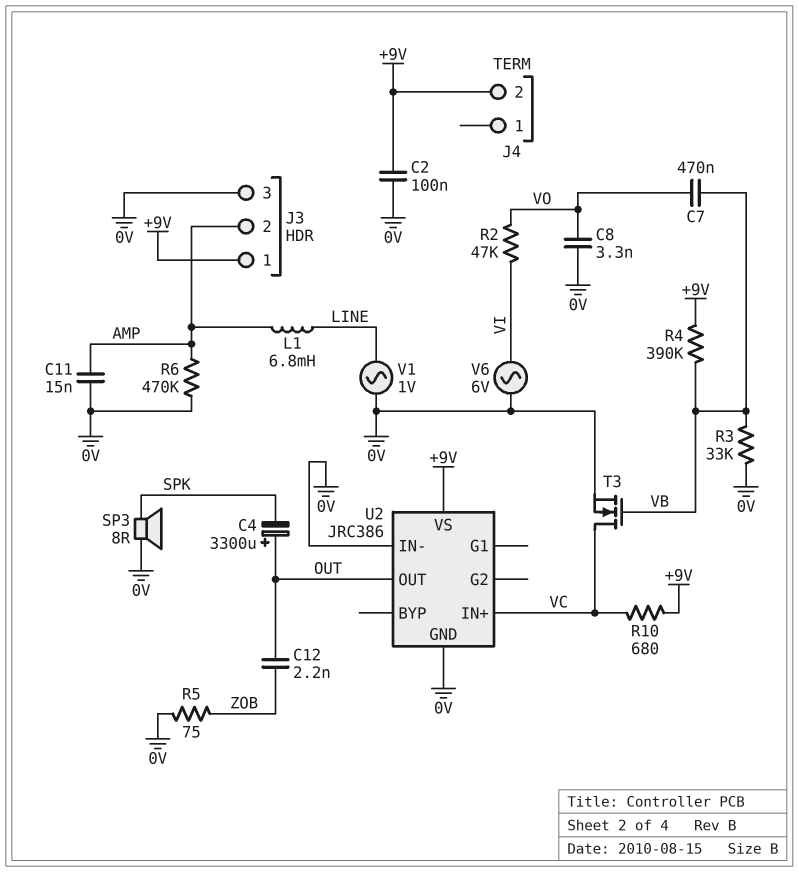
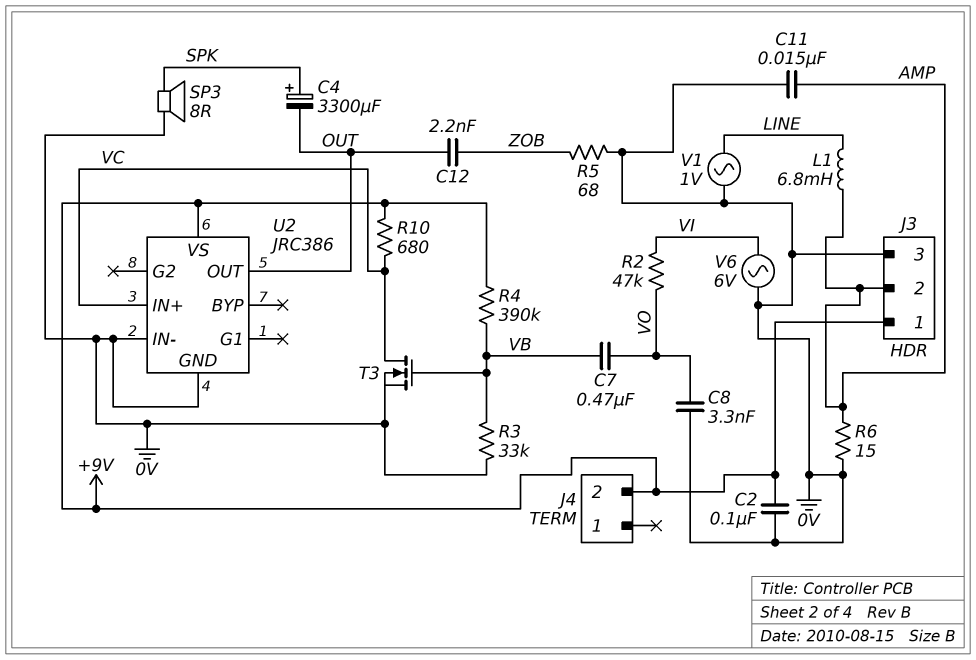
C4: 3300uF (plus OUT, minus SPK) -> 3300uF (plus SPK, minus OUT)
R5: 75 (0V, ZOB) -> 68 (0V, ZOB)
R6: 470k (0V, AMP) -> 15 (0V, AMP)

